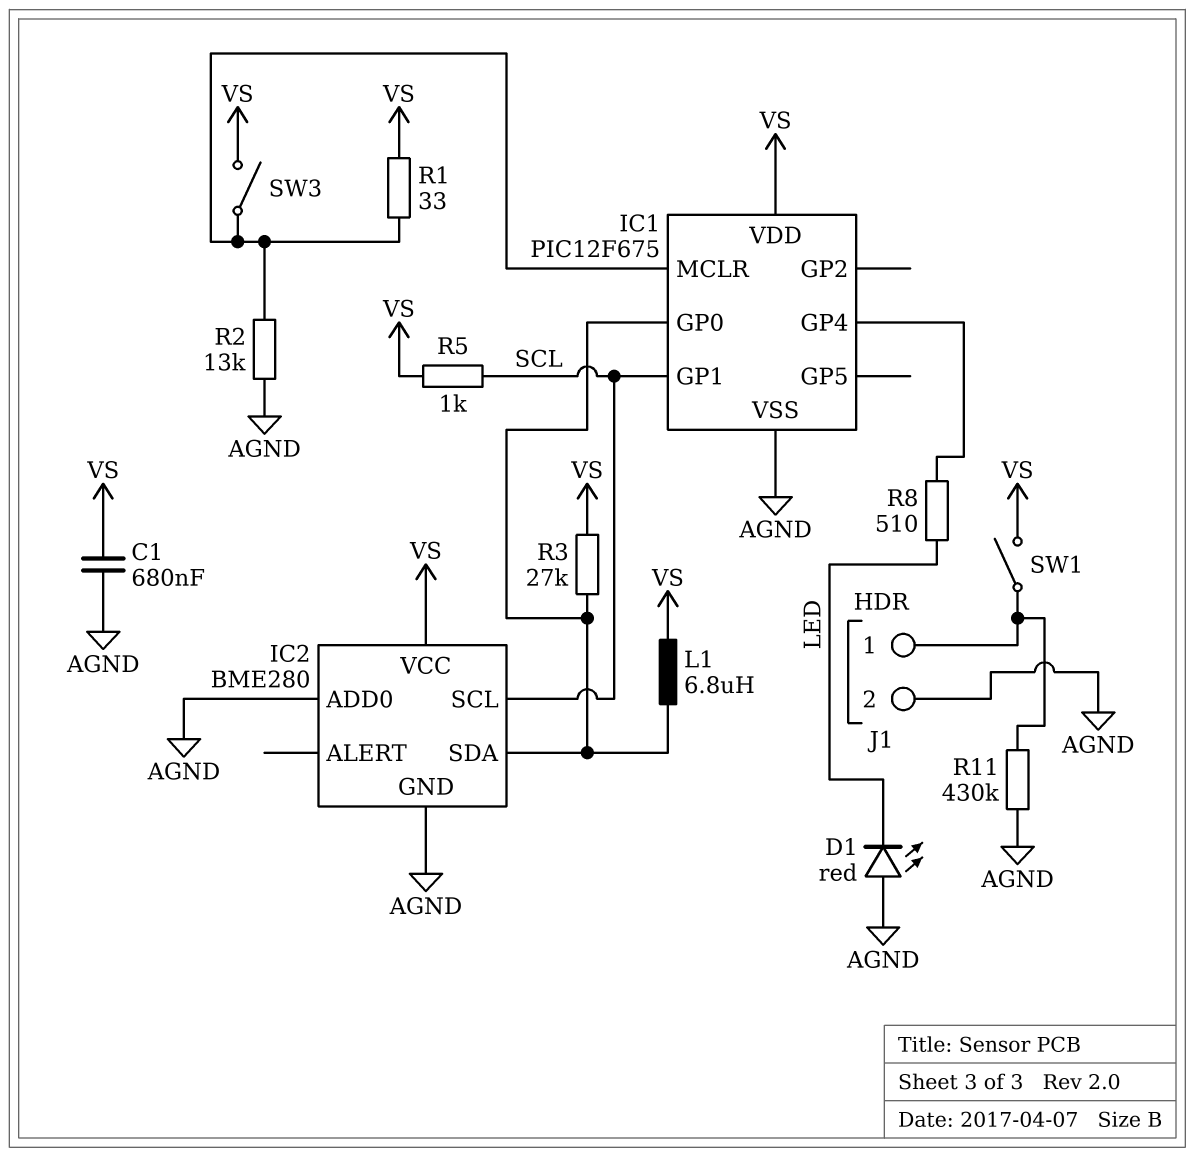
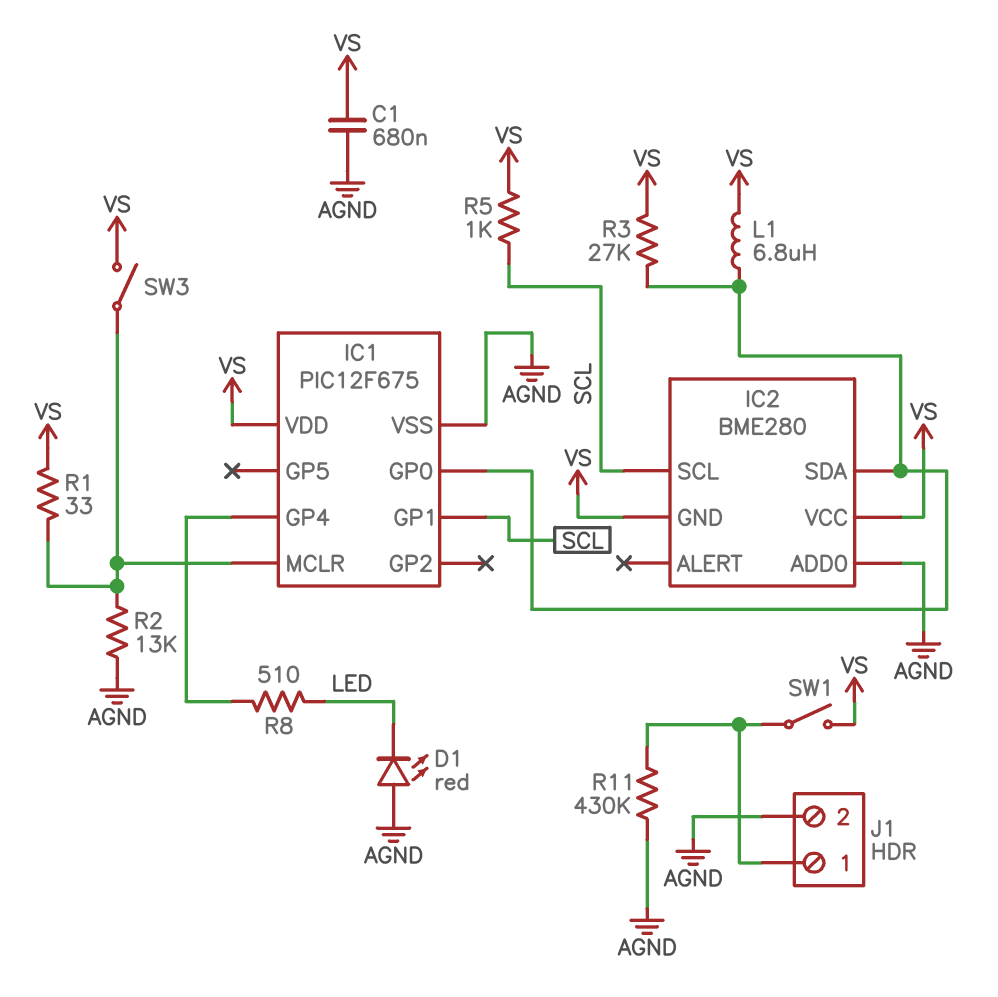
IC2 pin GND: AGND -> VS

